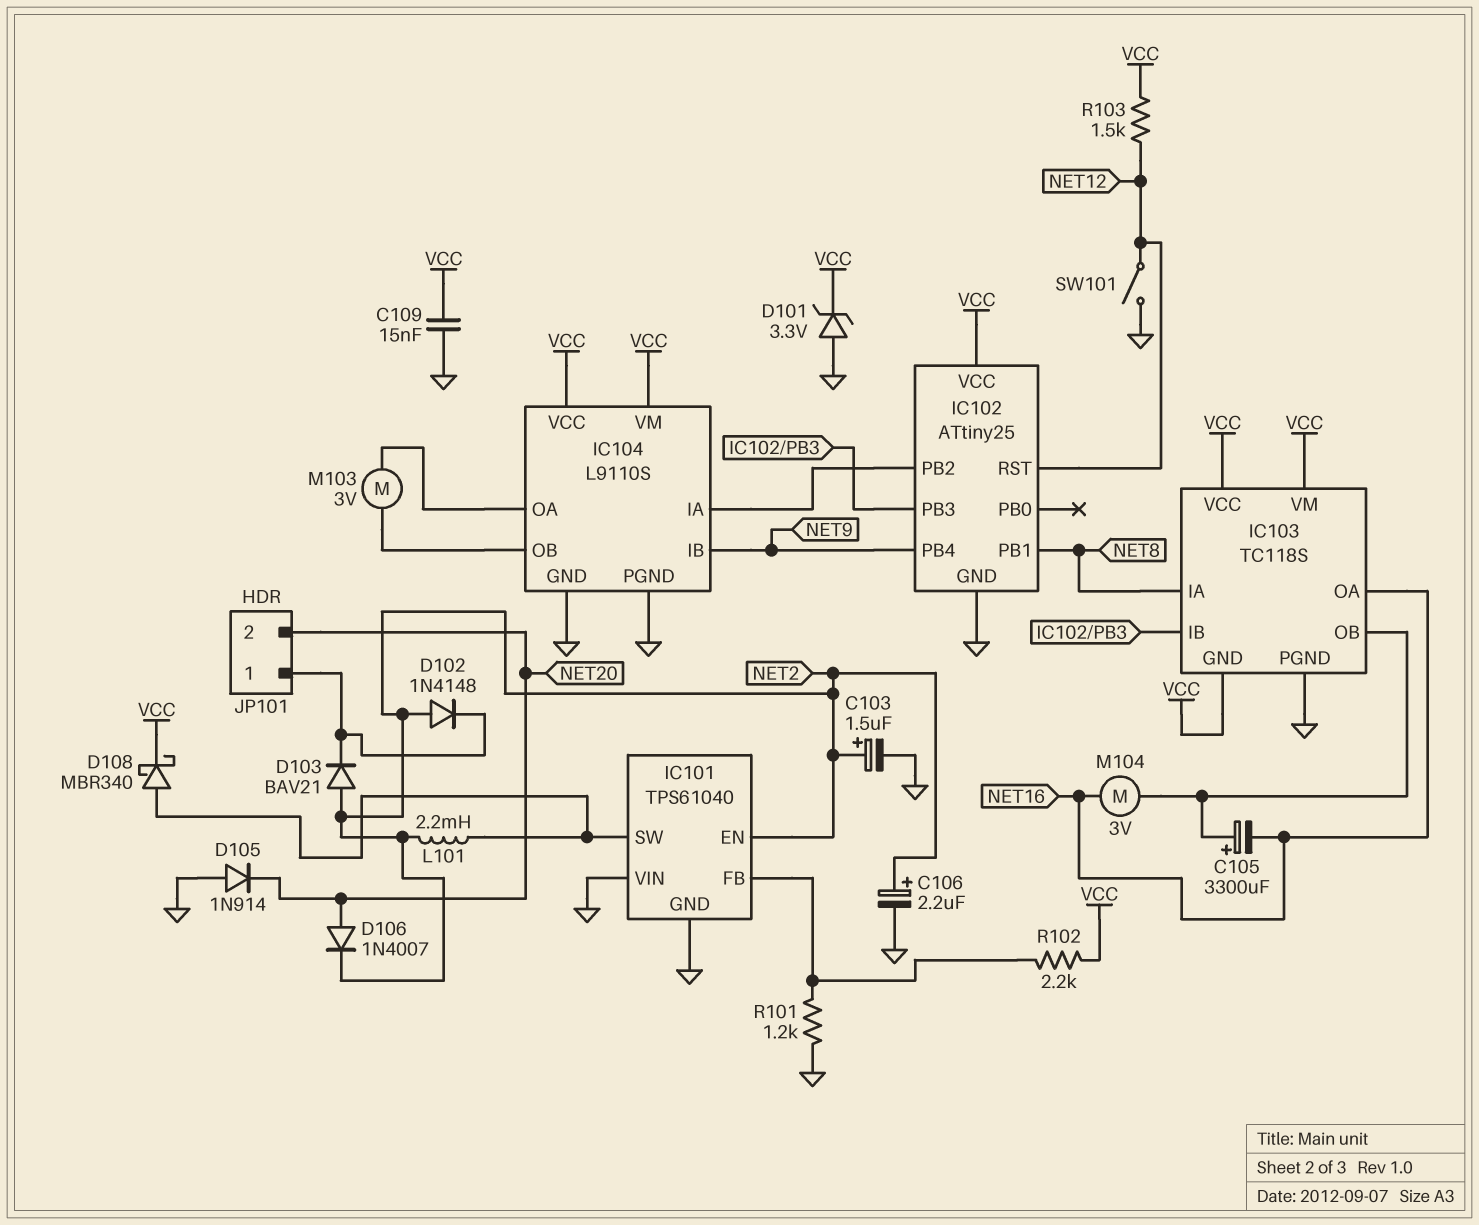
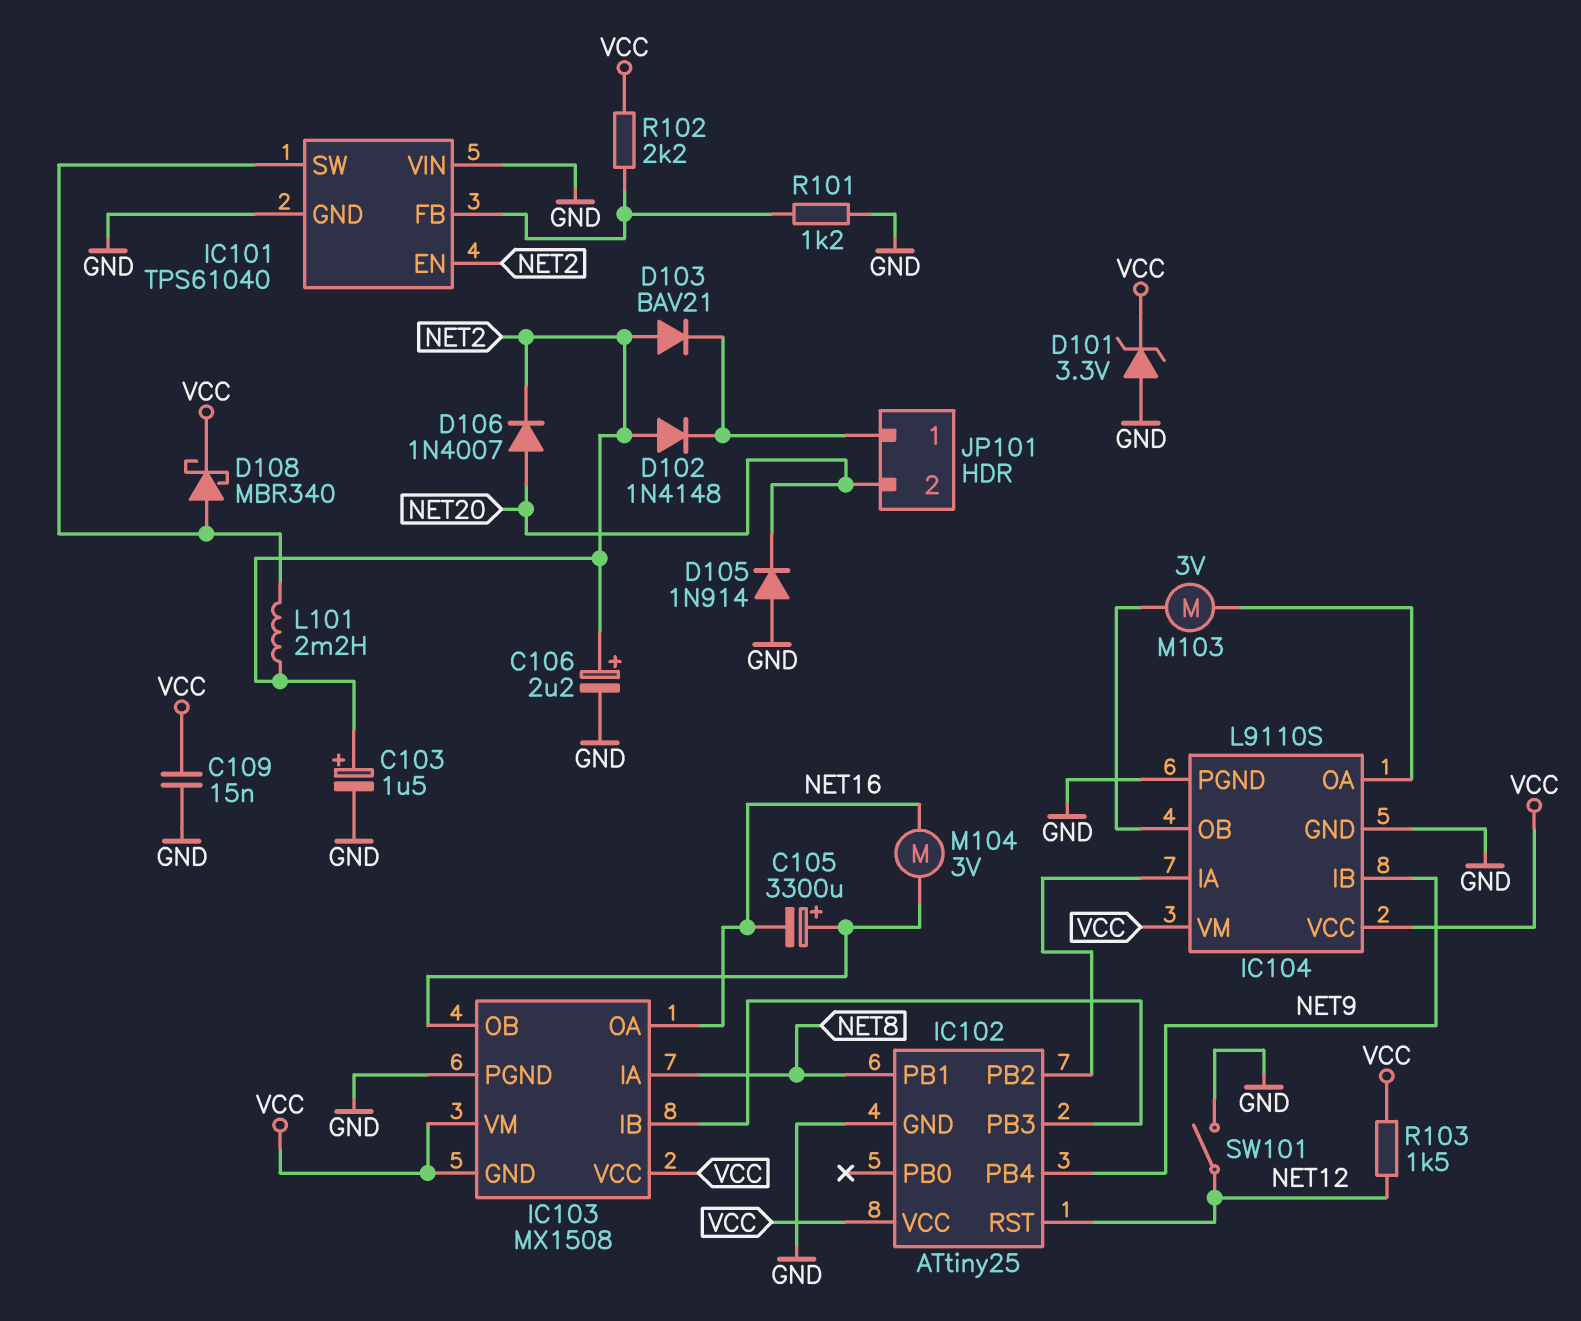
IC103: TC118S -> MX1508

